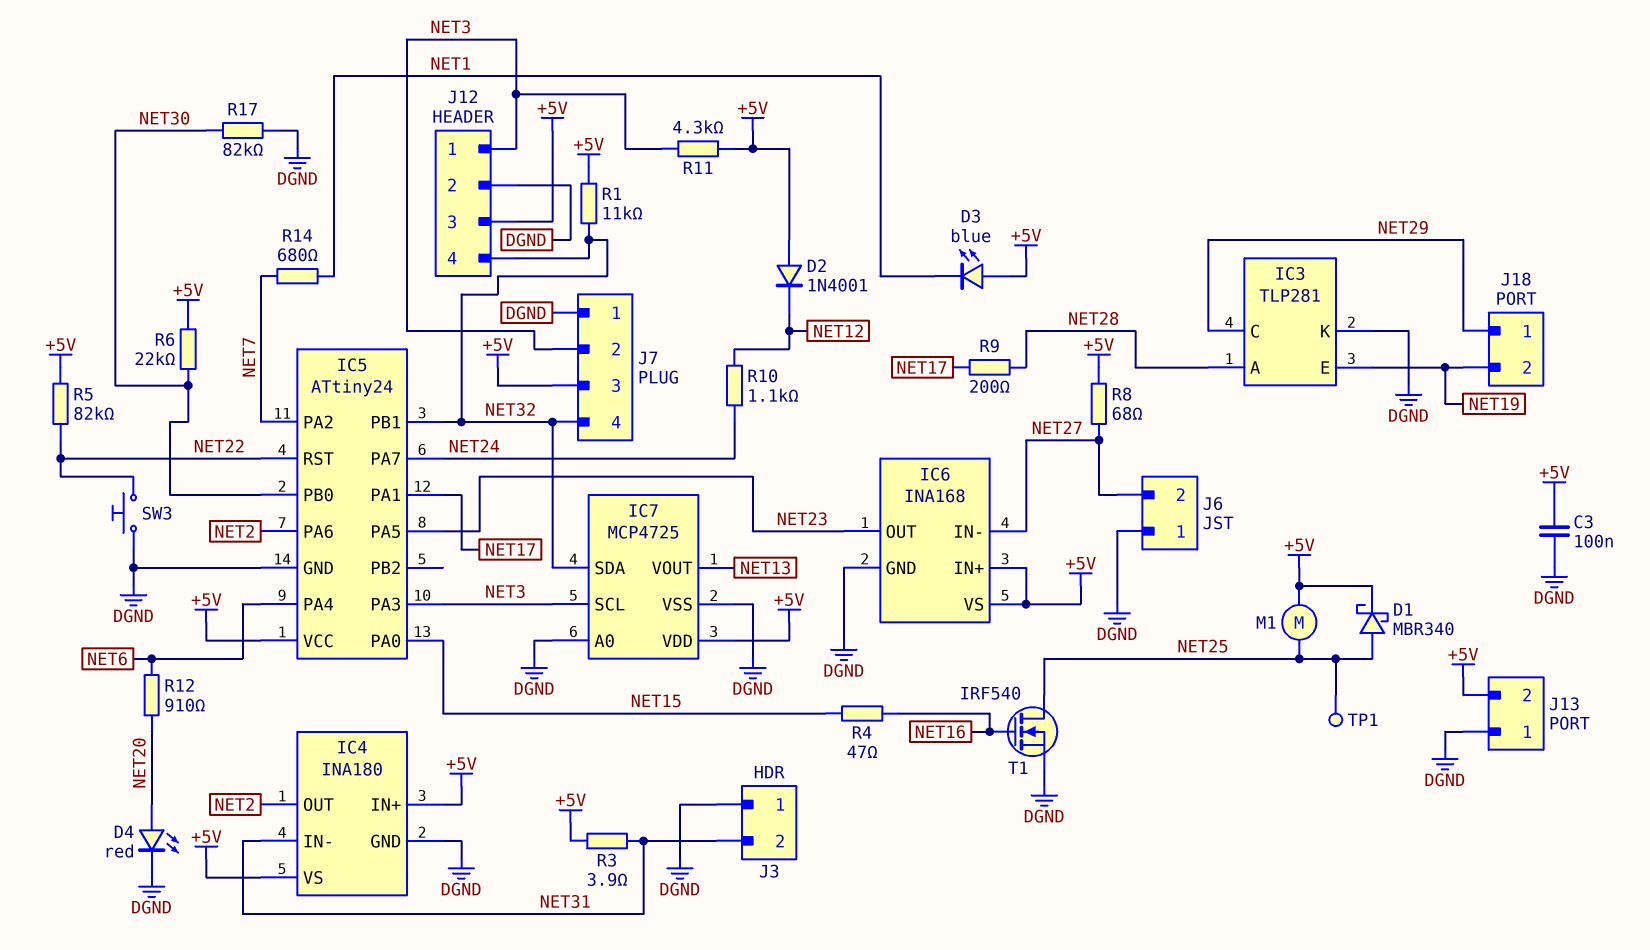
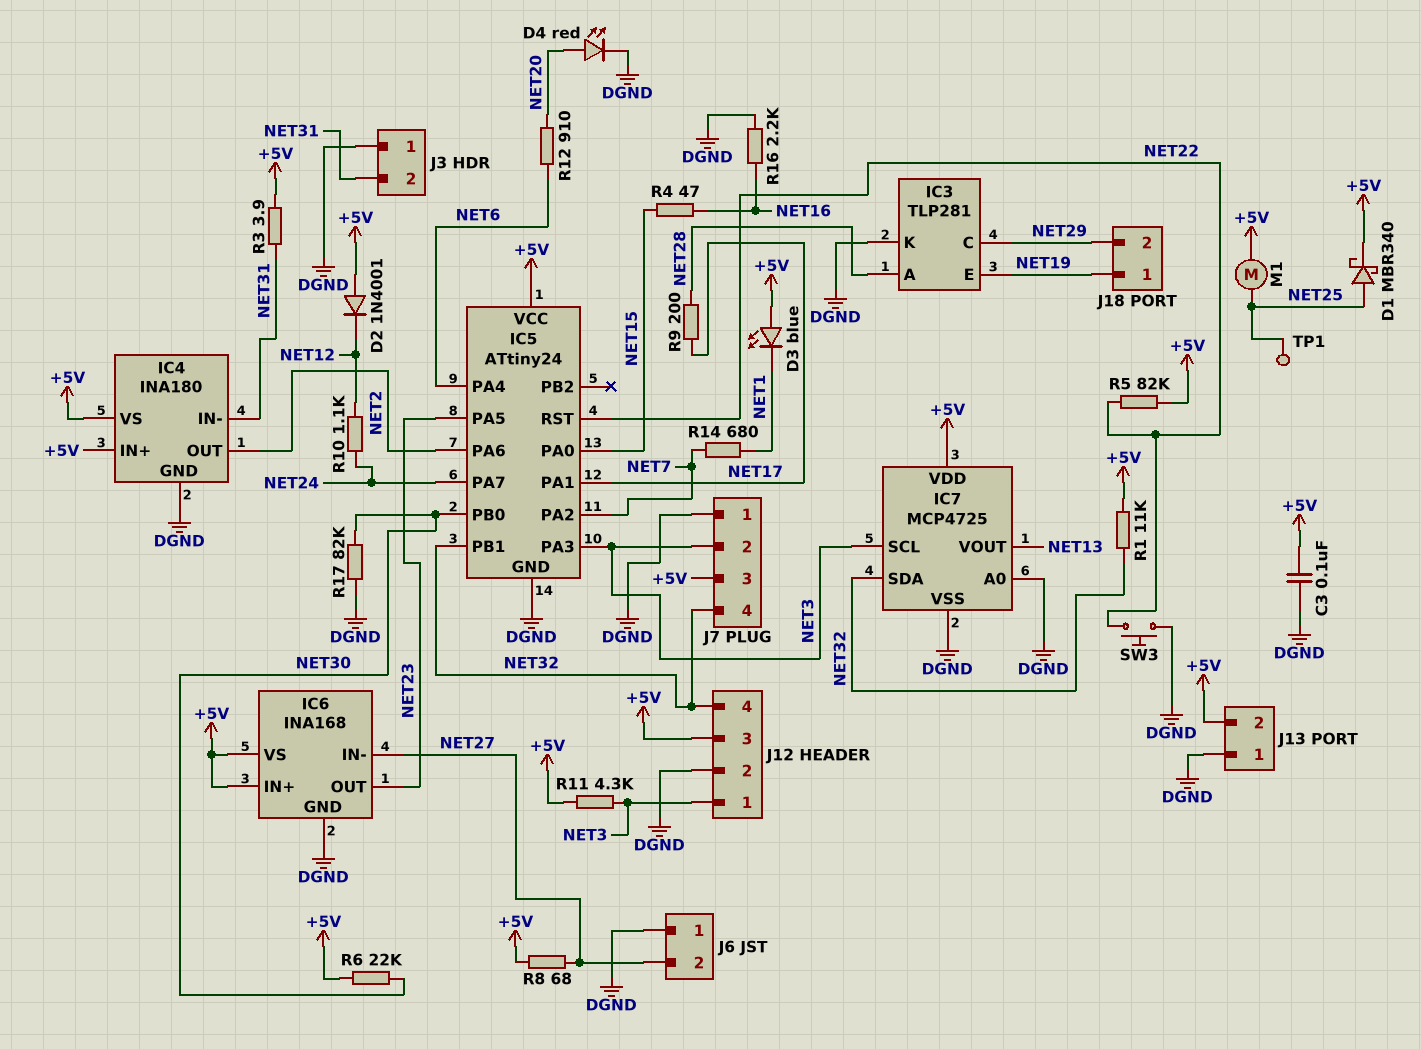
J18 pin 1: NET29 -> NET19
J18 pin 2: NET19 -> NET29
R16: none -> 2.2k (DGND, NET16)
T1: NMOS IRF540 (G NET16, D NET25, S DGND) -> none

